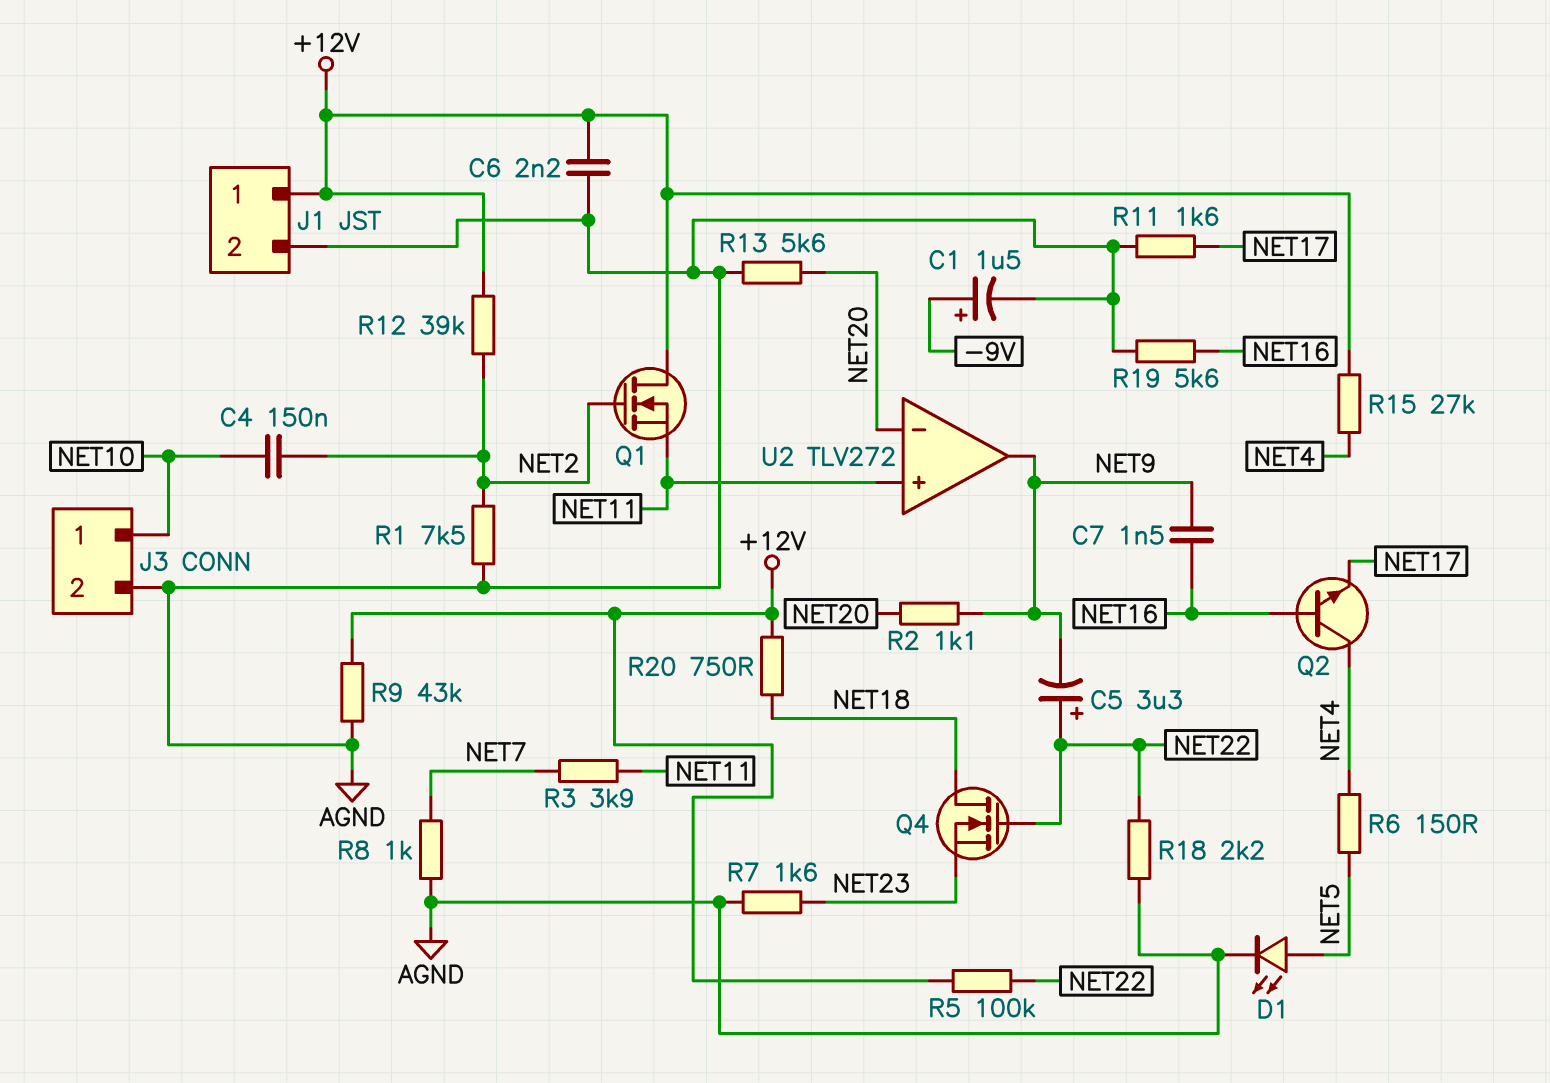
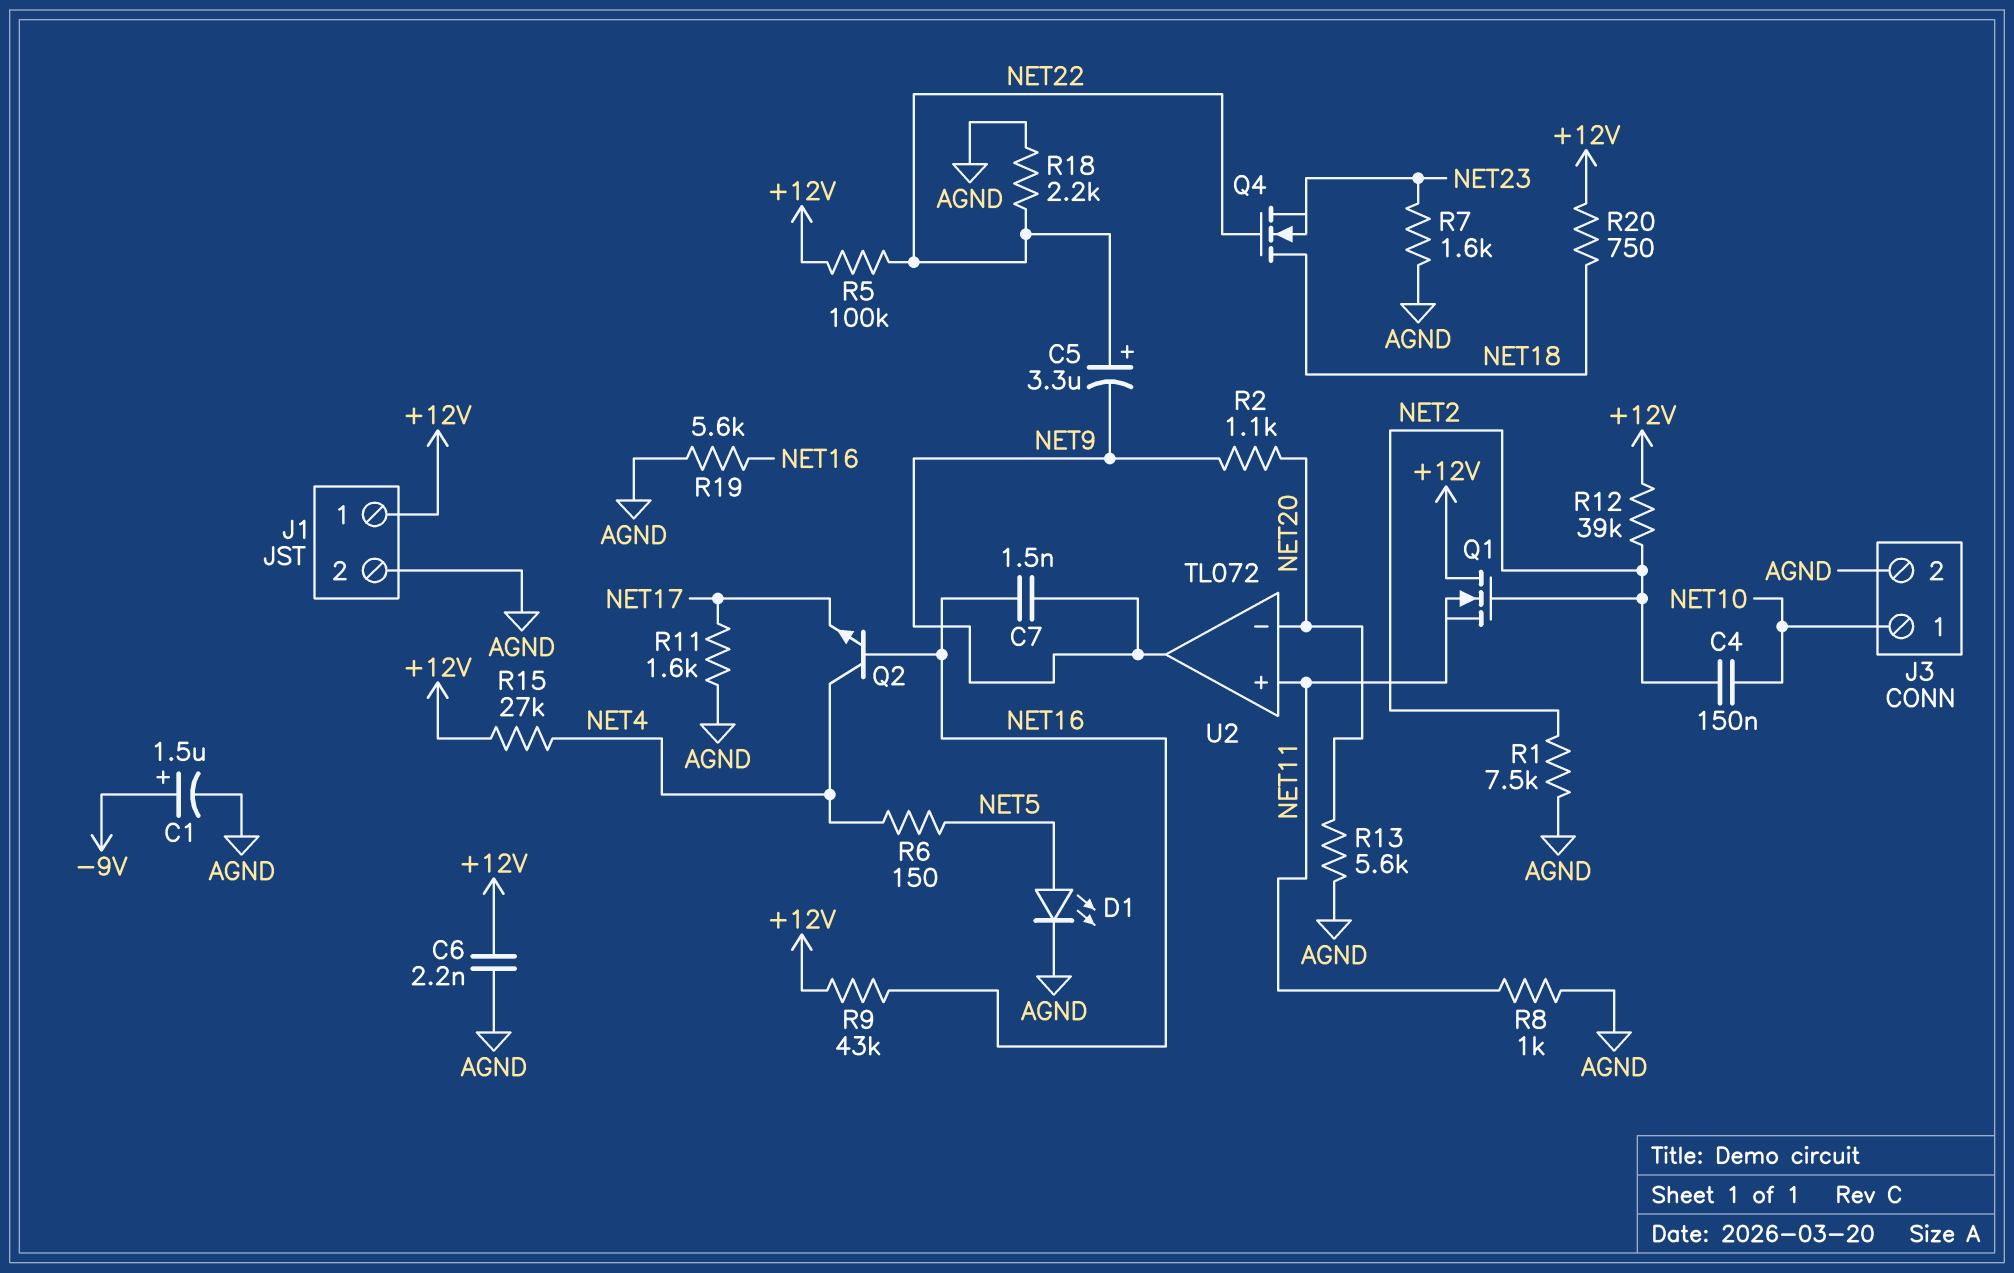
R3: 3.9k (NET7, NET11) -> none
R8: 1k (AGND, NET7) -> 1k (AGND, NET11)
R9: 43k (+12V, AGND) -> 43k (+12V, NET16)
U2: TLV272 -> TL072

